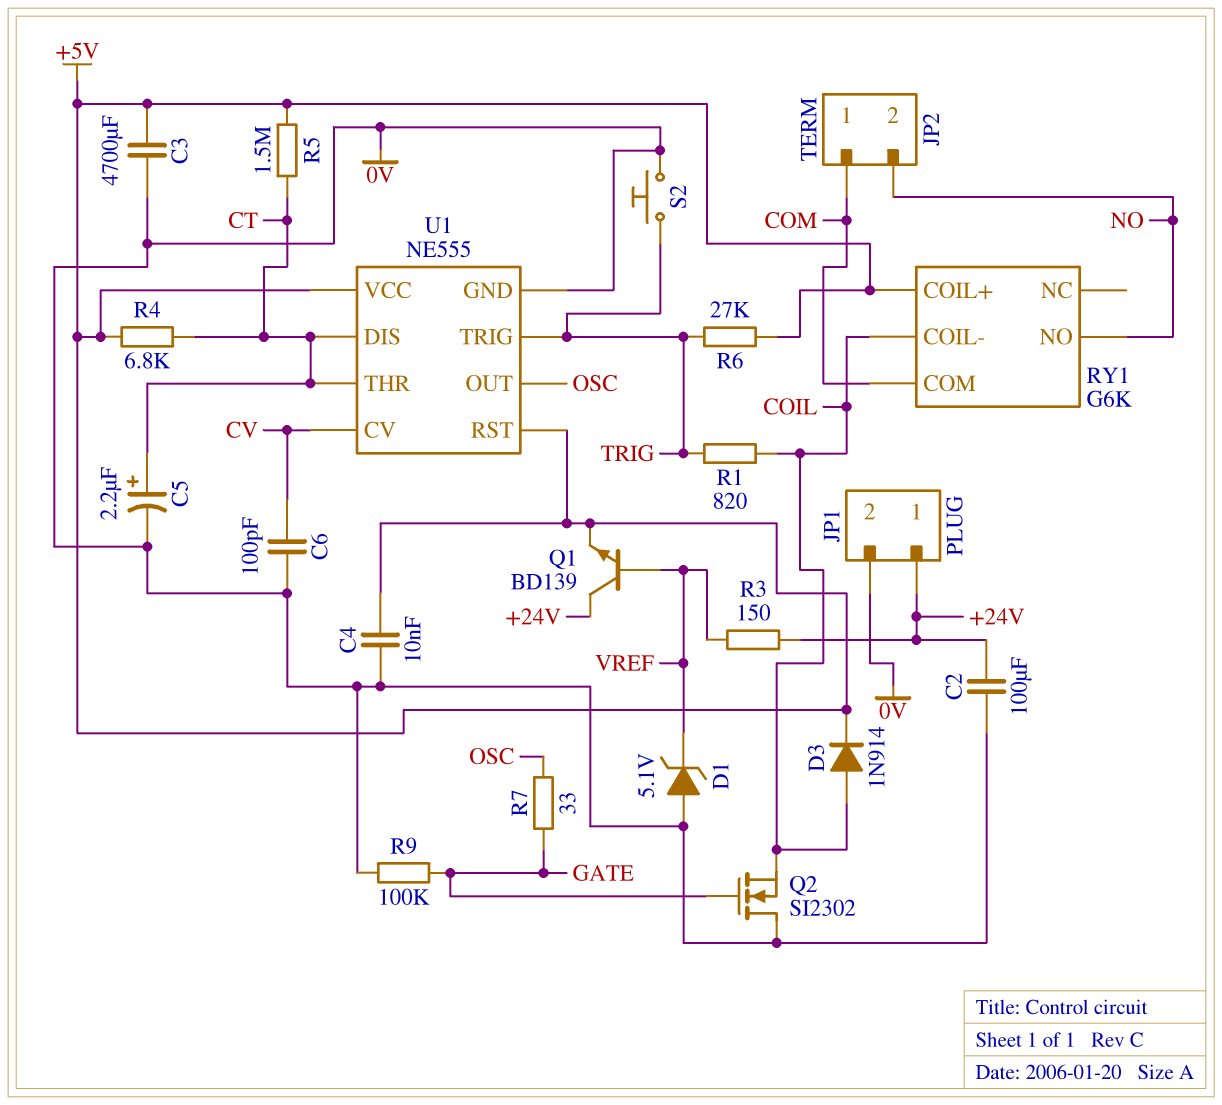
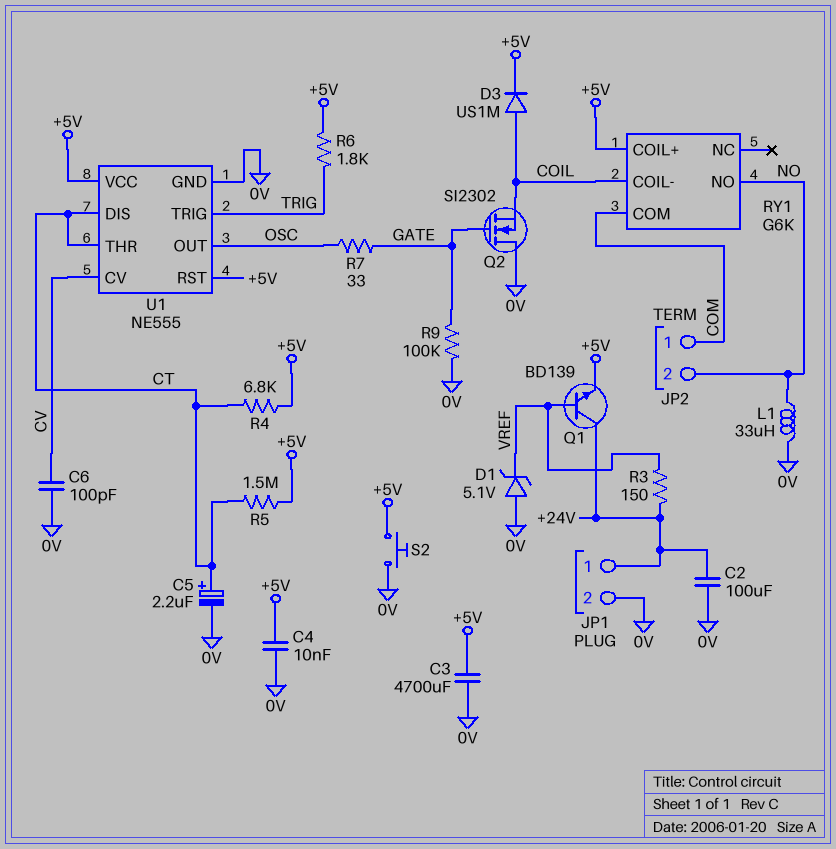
D3: diode 1N914 (A COIL, K +5V) -> diode US1M (A COIL, K +5V)
L1: none -> 33uH (0V, NO)
R1: 820 (COIL, TRIG) -> none
R6: 27k (+5V, TRIG) -> 1.8k (+5V, TRIG)
S2: button (0V, TRIG) -> button (+5V, 0V)

